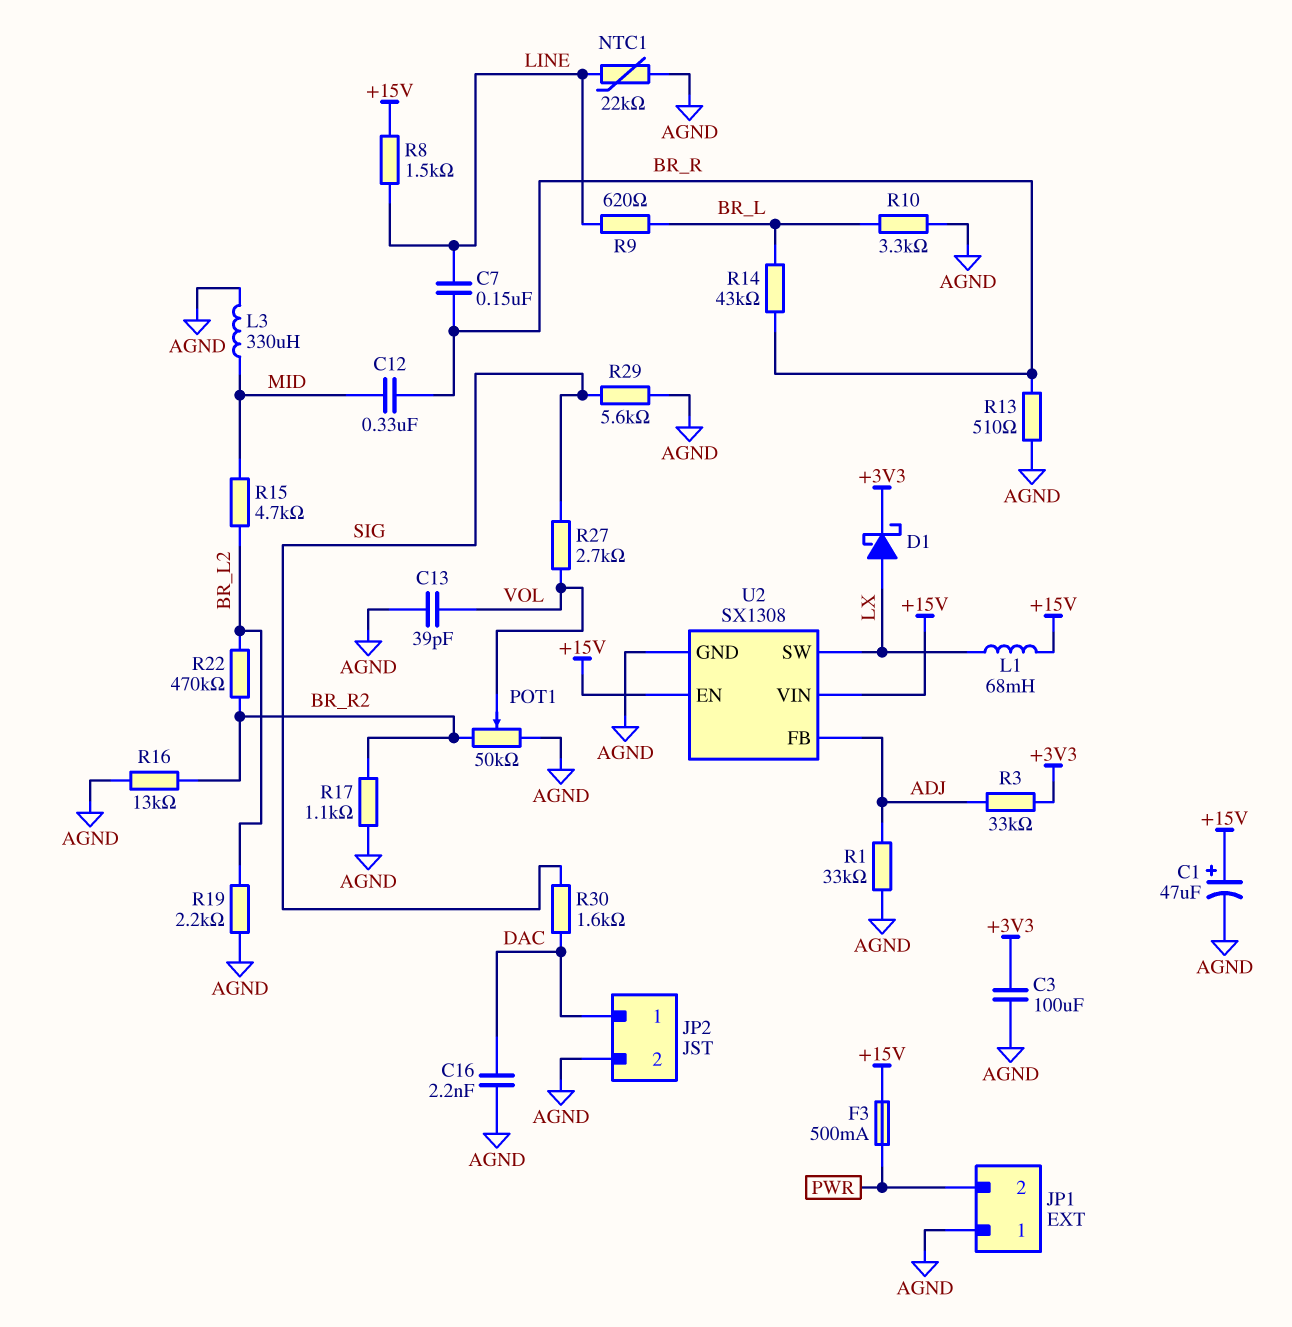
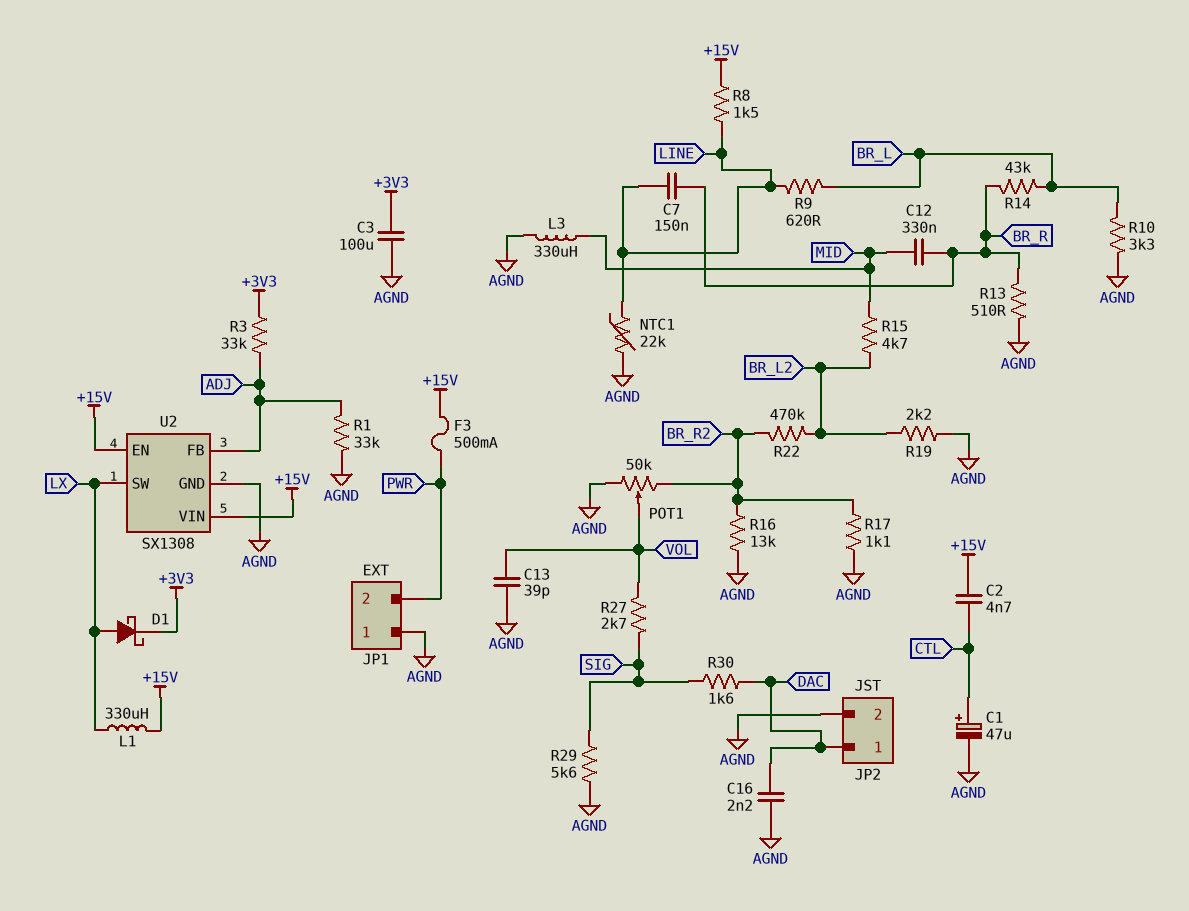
C1: 47uF (plus +15V, minus AGND) -> 47uF (plus CTL, minus AGND)
C2: none -> 4.7nF (+15V, CTL)
L1: 68mH (+15V, LX) -> 330uH (+15V, LX)

